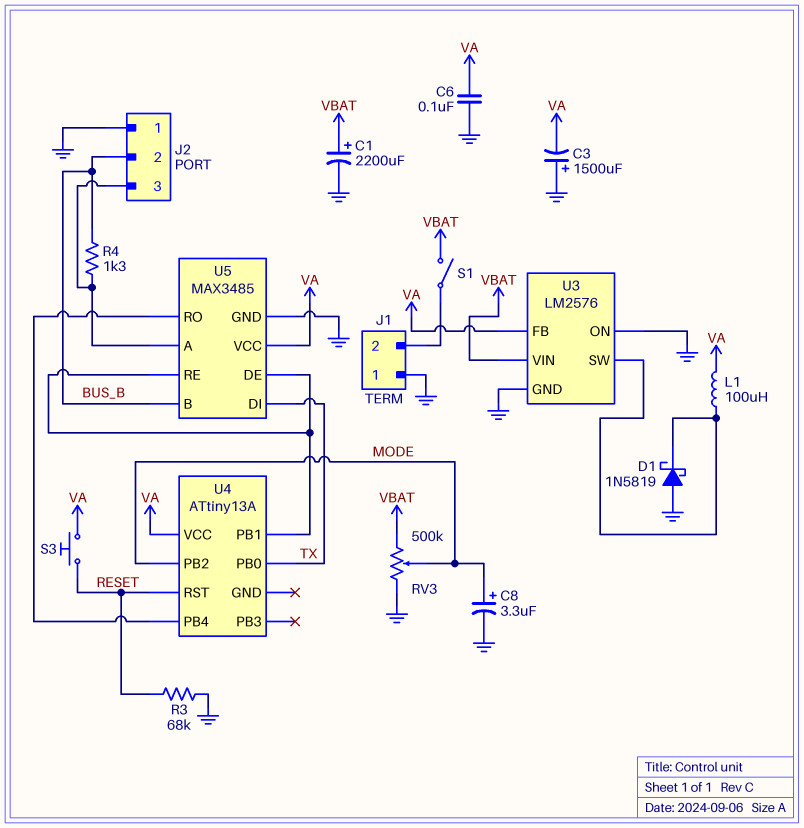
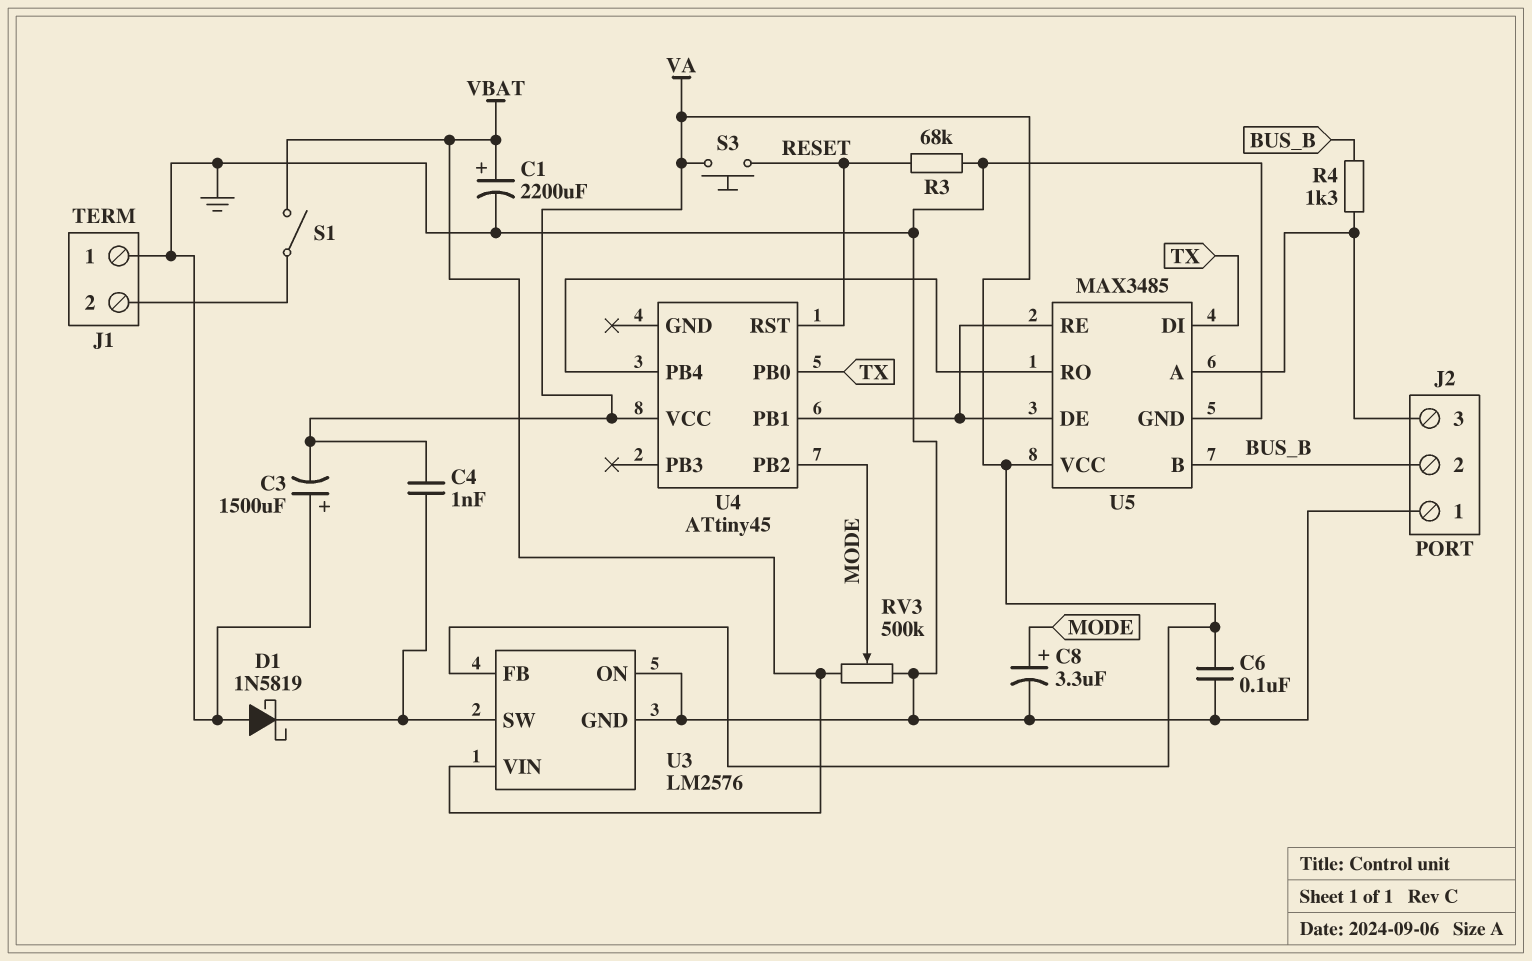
C4: none -> 1nF (U3/SW, VA)
L1: 100uH (U3/SW, VA) -> none
U4: ATtiny13A -> ATtiny45

